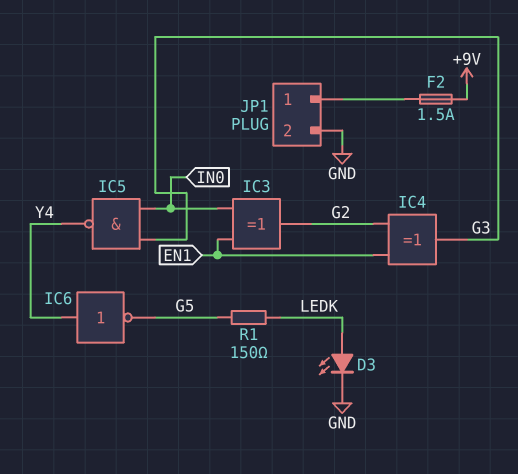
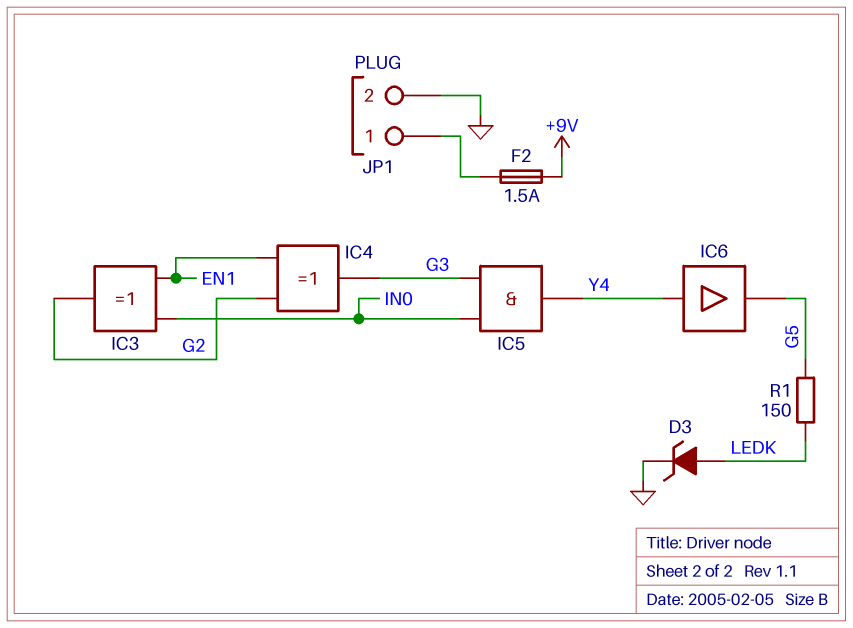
D3: LED (A LEDK, K GND) -> zener (A LEDK, K GND)
IC5: NAND (in G3, in IN0, out Y4) -> AND (in G3, in IN0, out Y4)
IC6: NOT (in Y4, out G5) -> buffer (in Y4, out G5)

